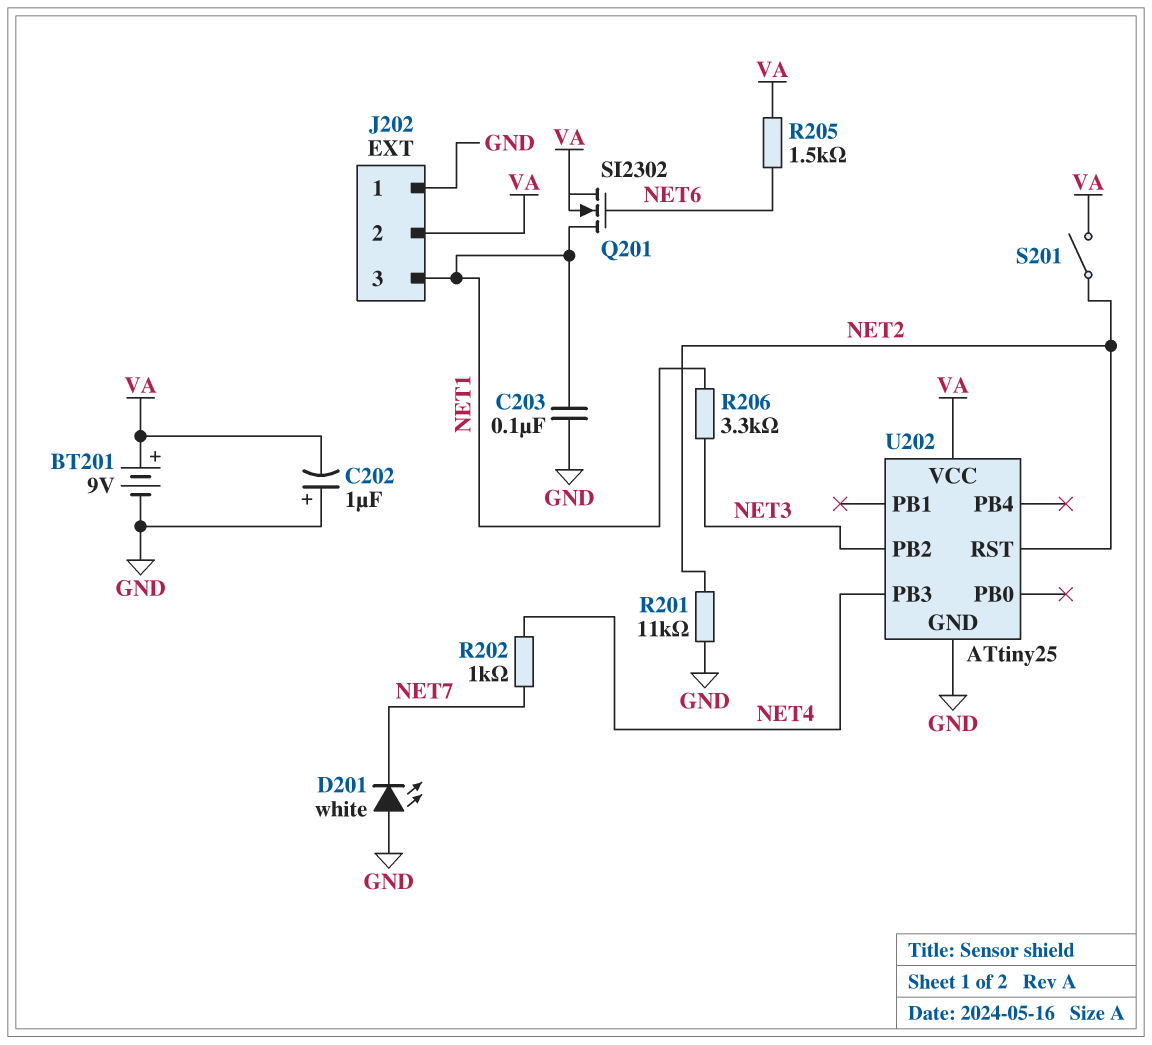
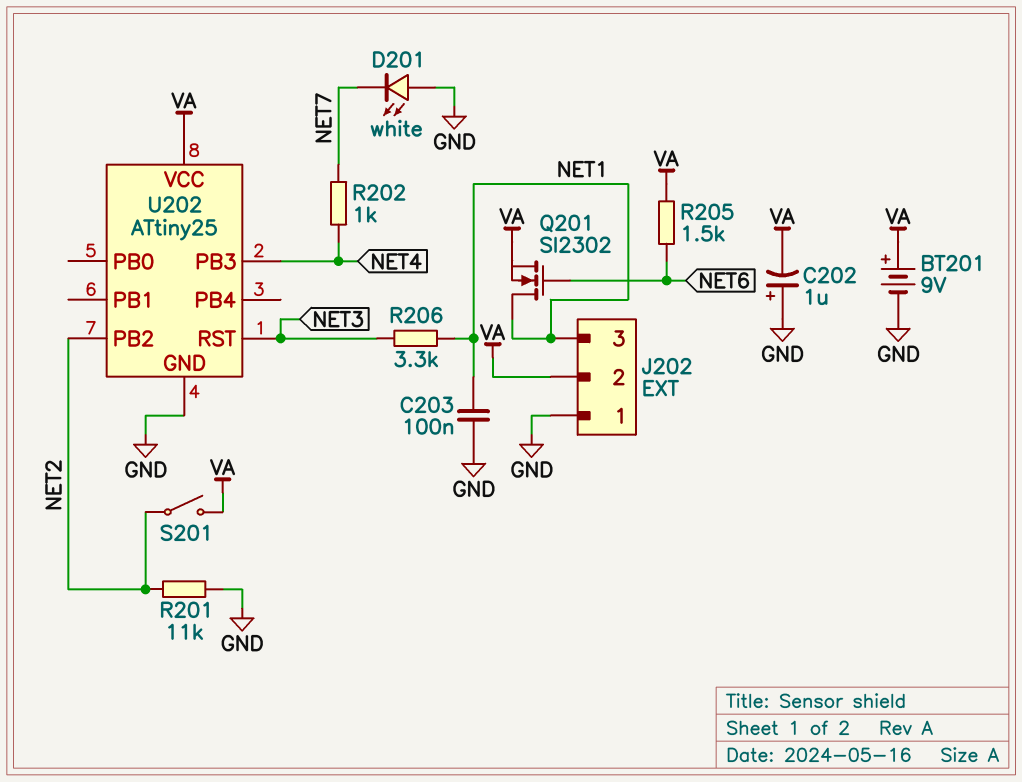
U202 pin PB2: NET3 -> NET2
U202 pin RST: NET2 -> NET3

